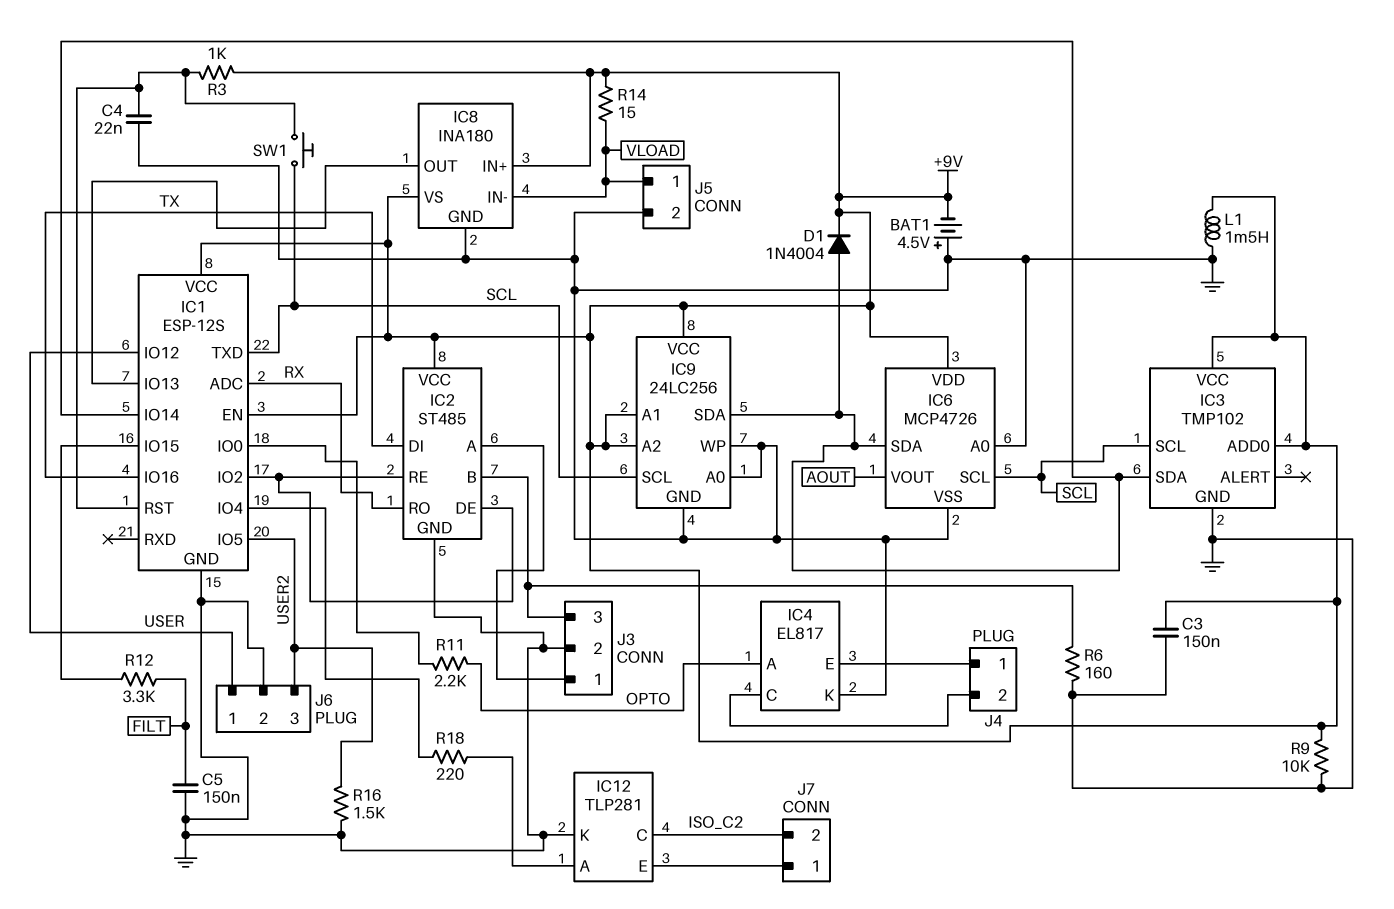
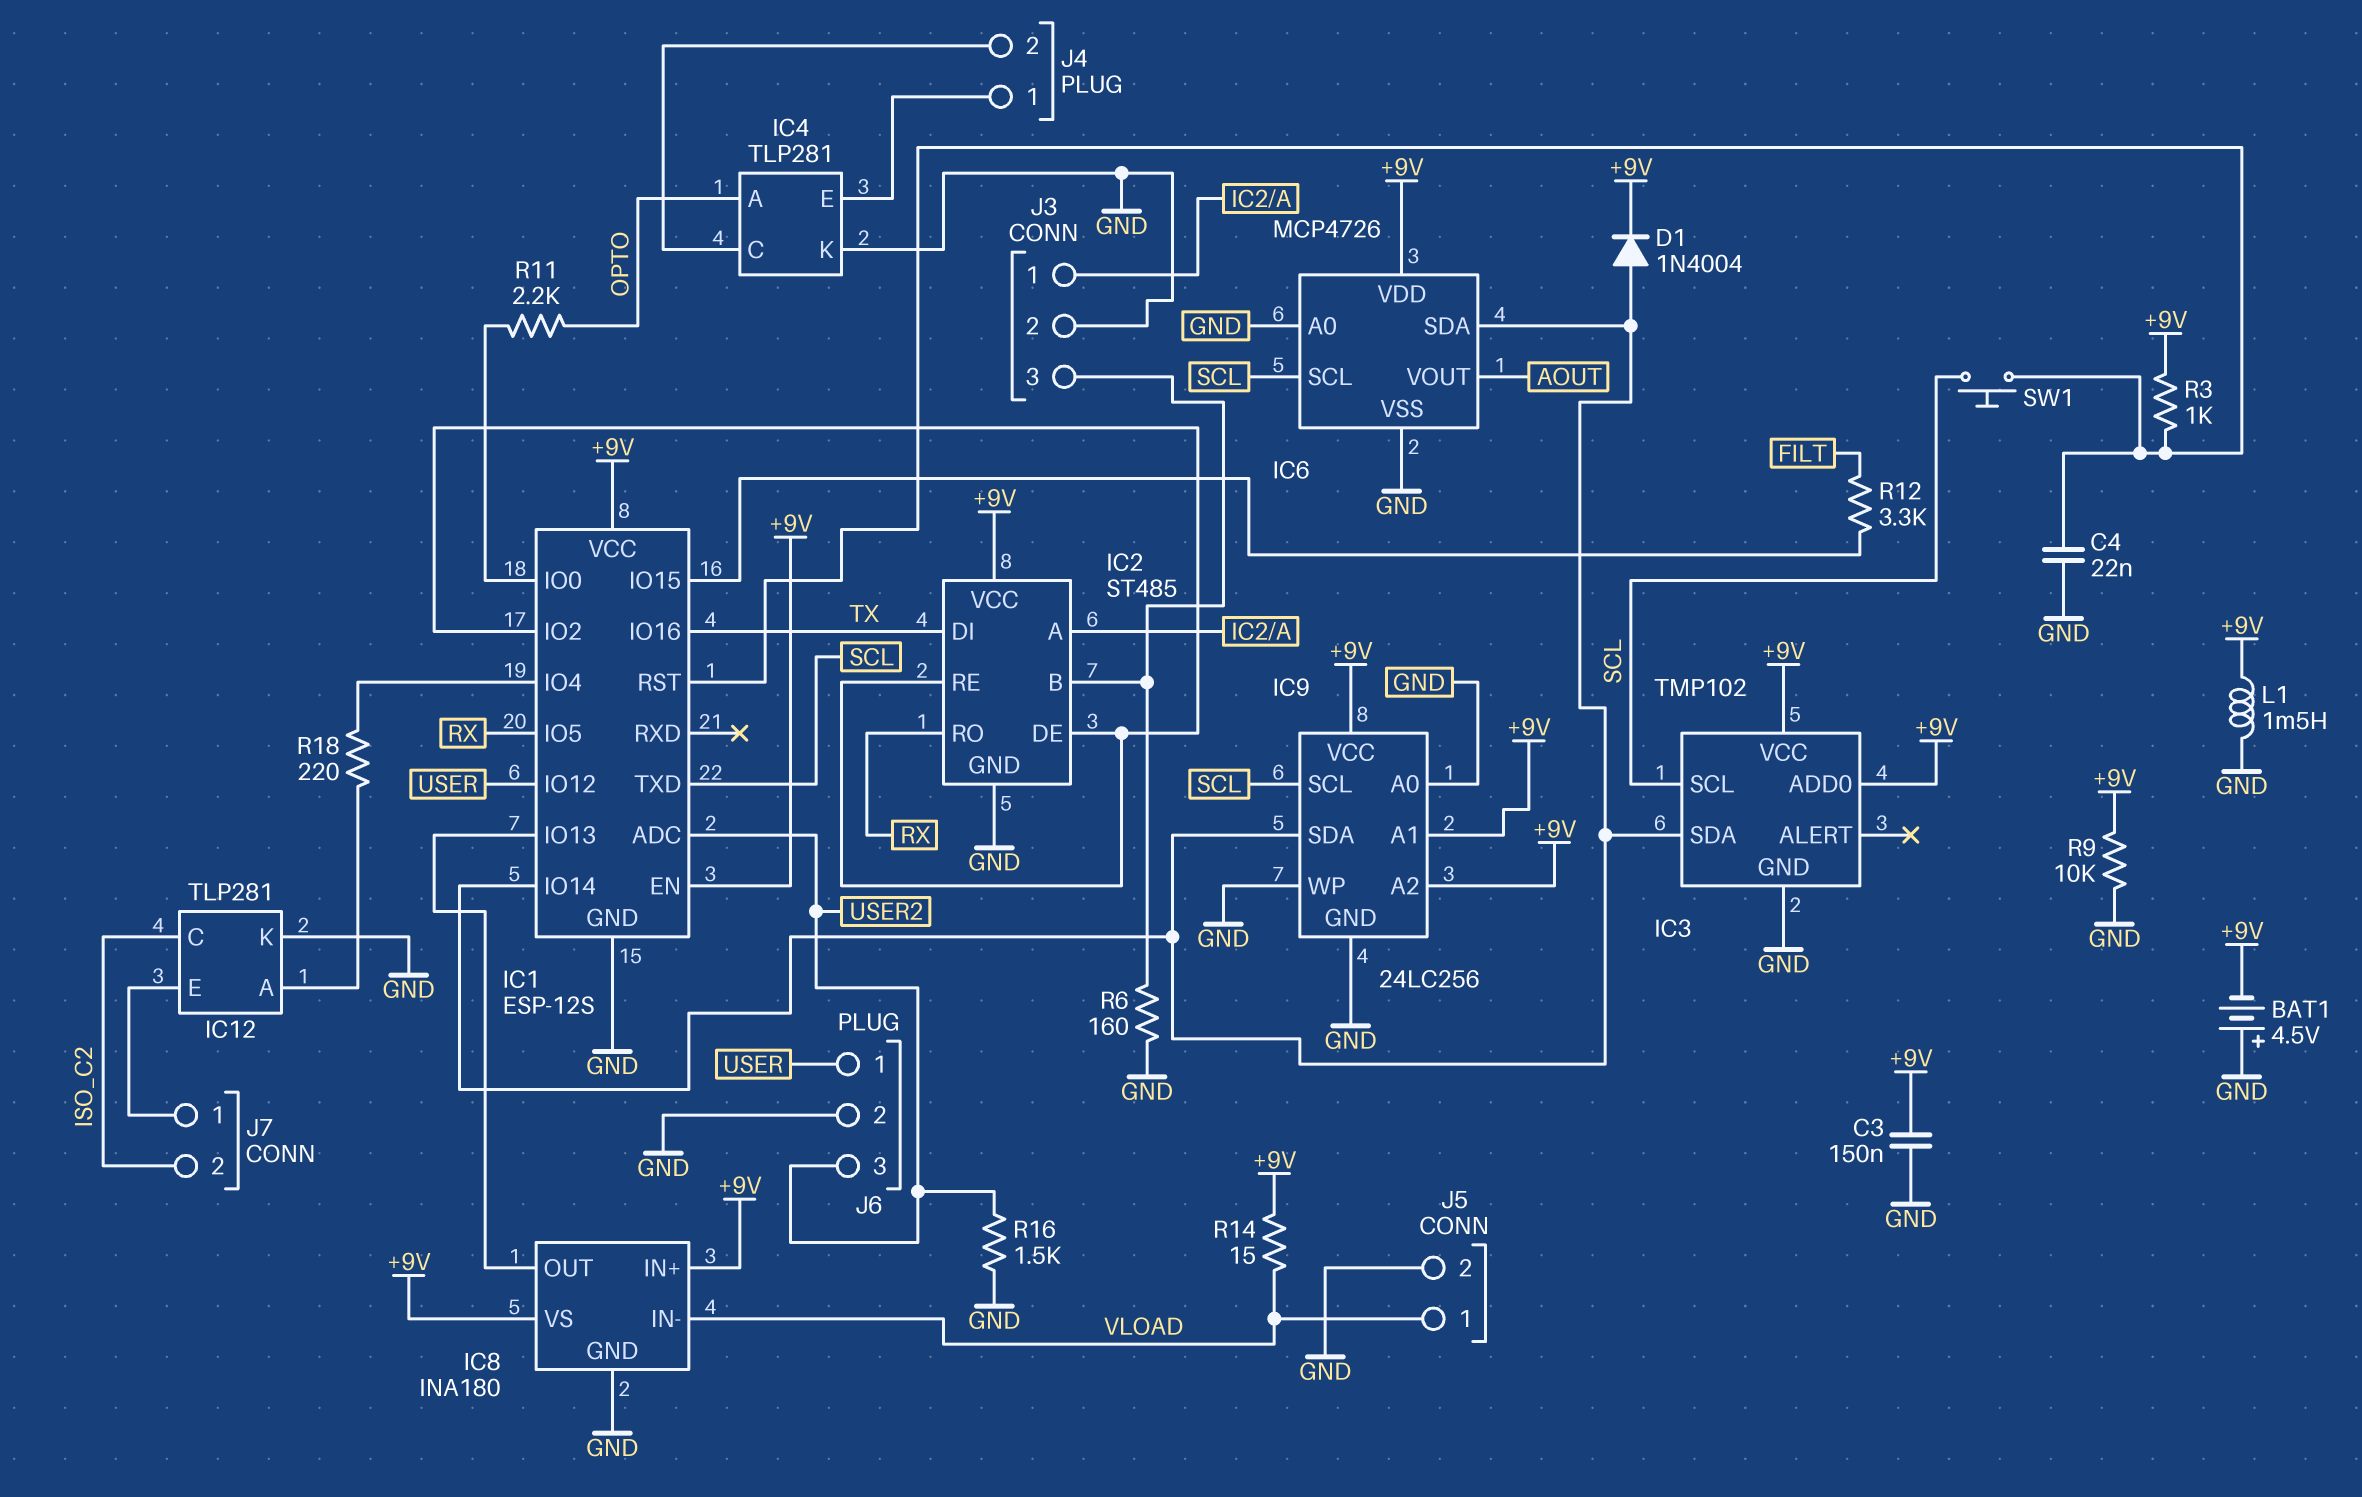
C5: 150nF (FILT, GND) -> none
IC1 pin ADC: RX -> USER2
IC1 pin IO5: USER2 -> RX
IC4: EL817 -> TLP281

